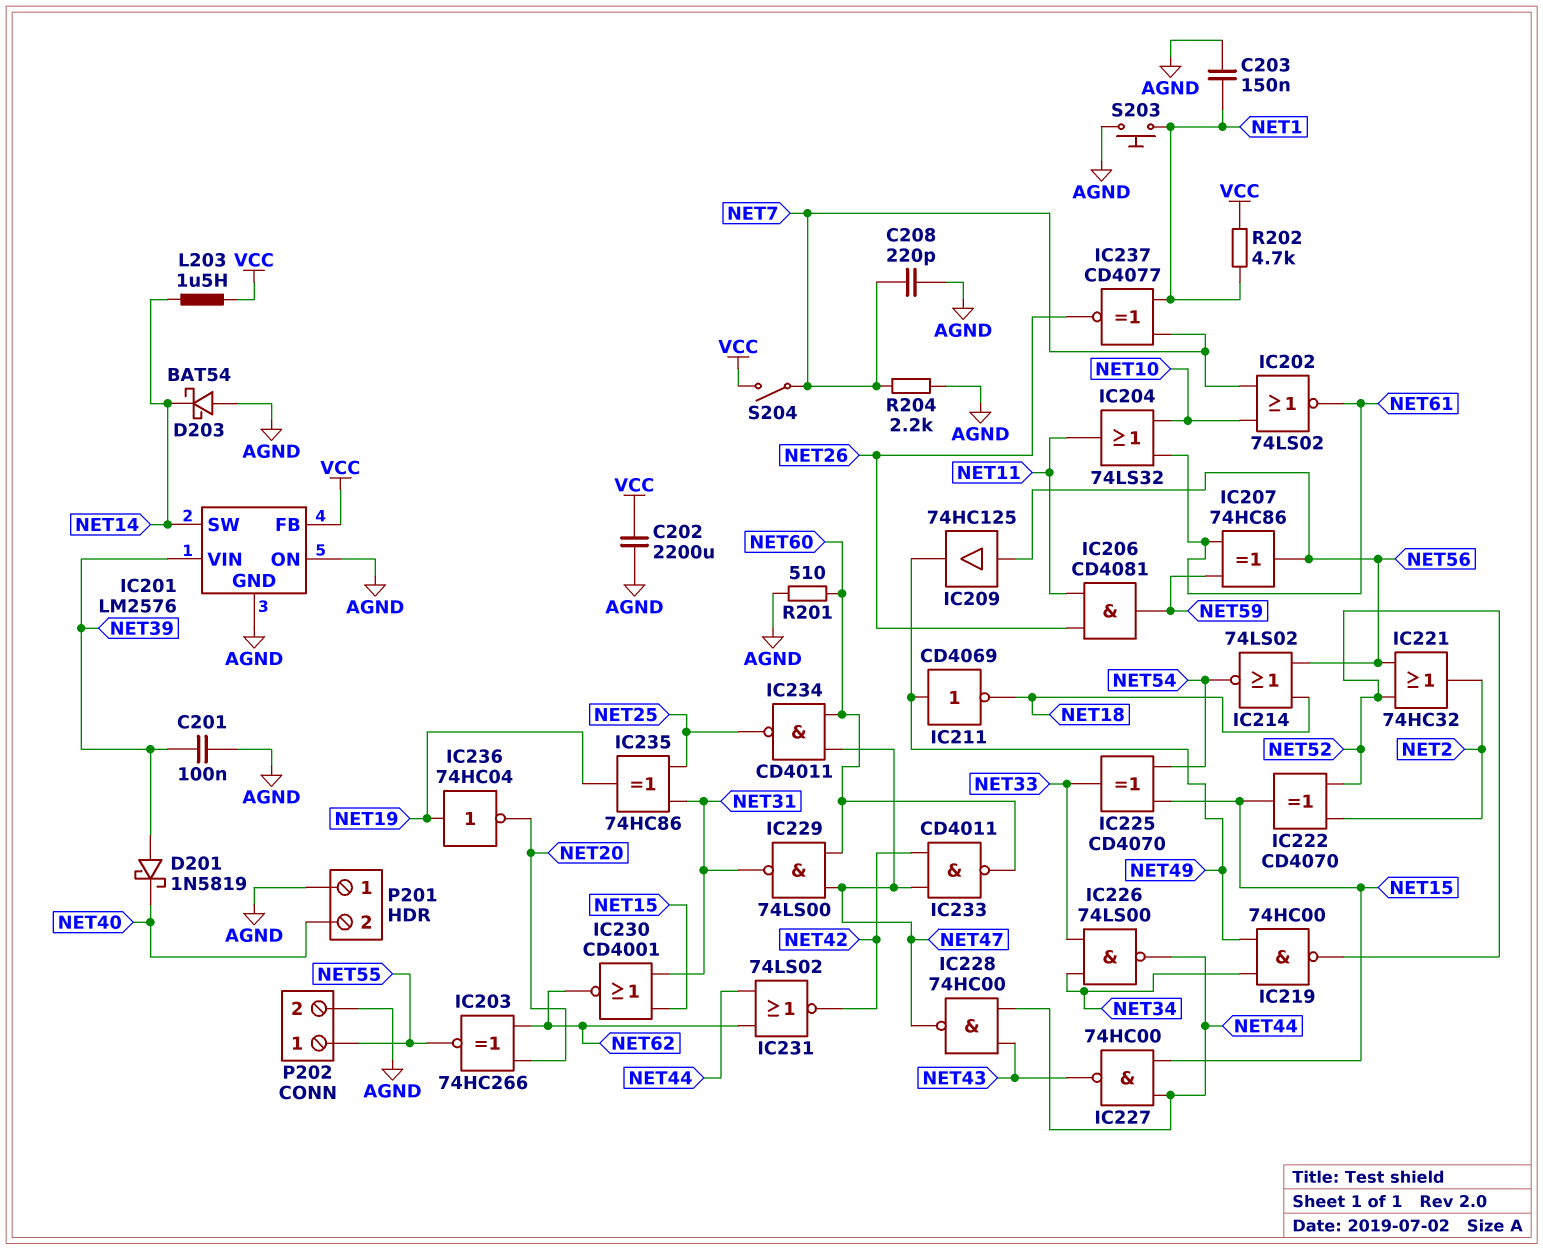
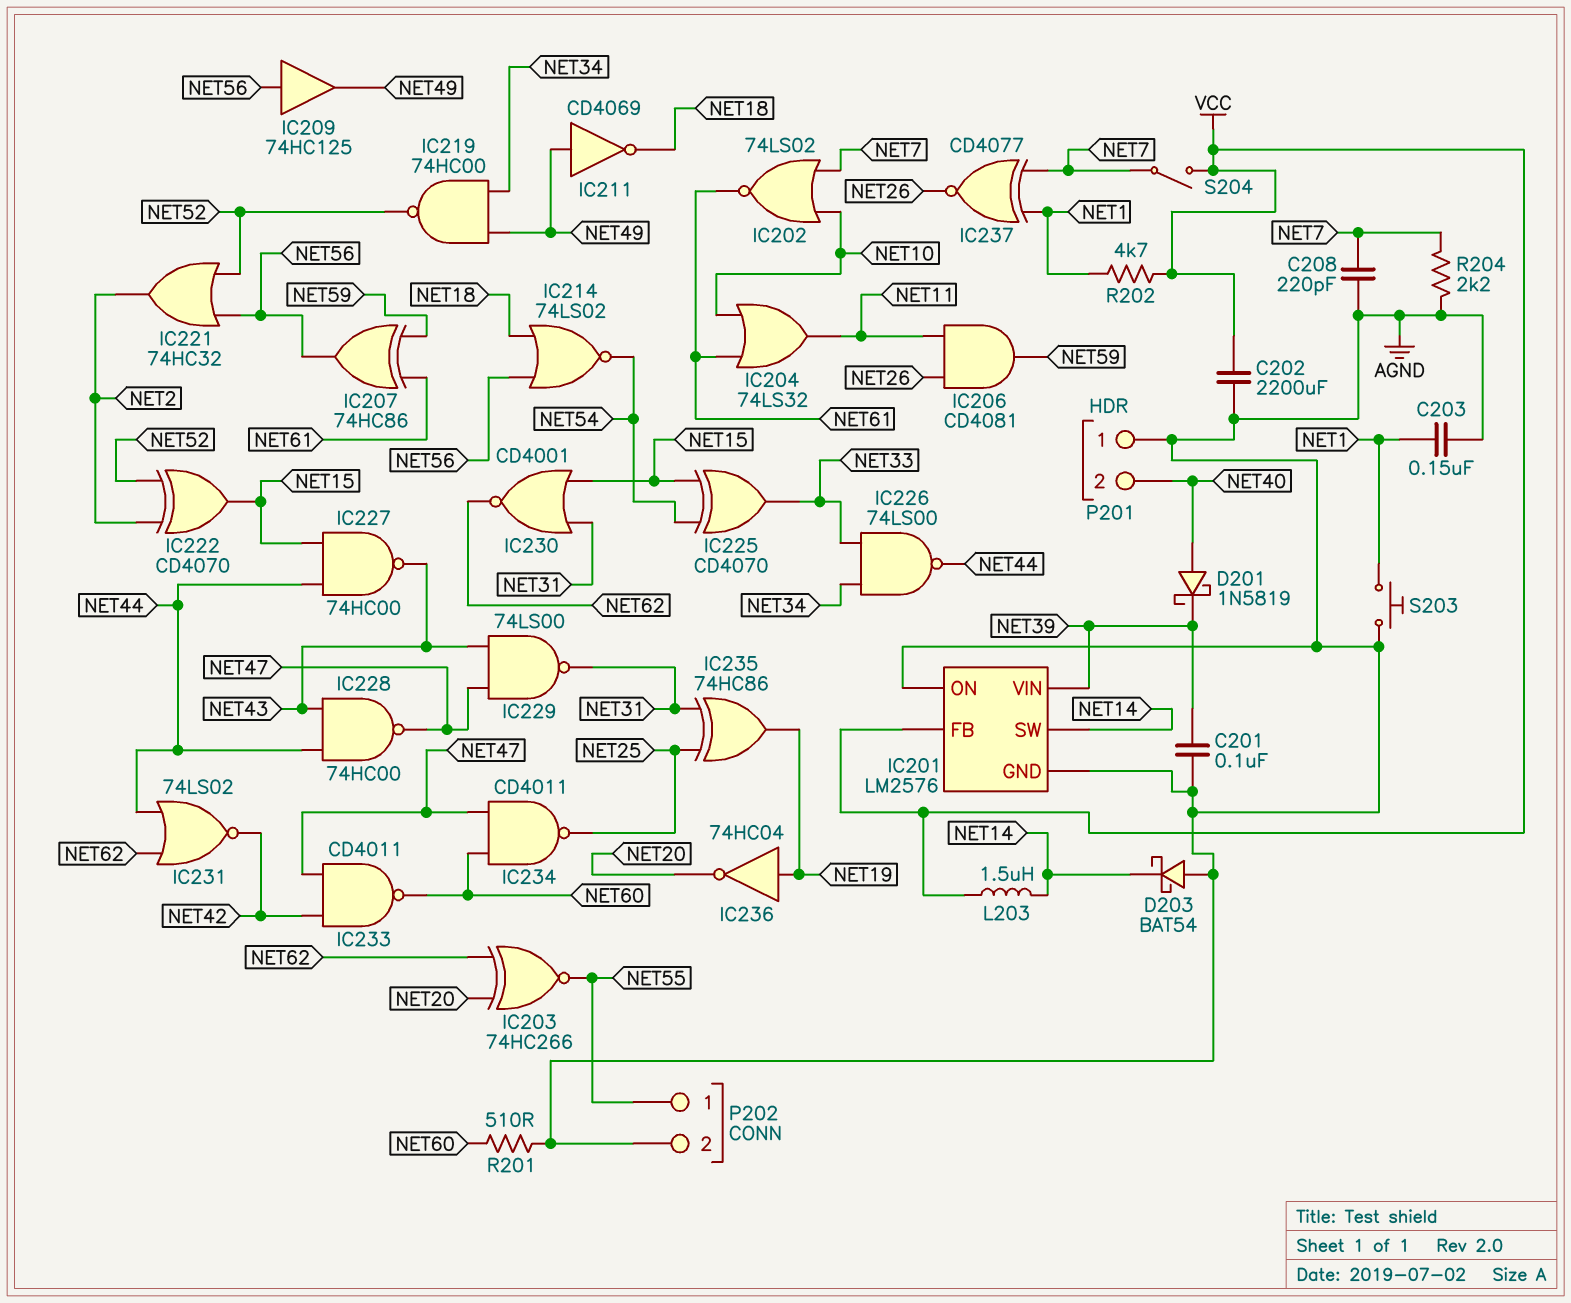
D201: schottky 1N5819 (A NET39, K NET40) -> schottky 1N5819 (A NET40, K NET39)
IC229: NAND 74LS00 (in NET47, in NET60, out NET31) -> NAND 74LS00 (in NET43, in NET47, out NET31)

